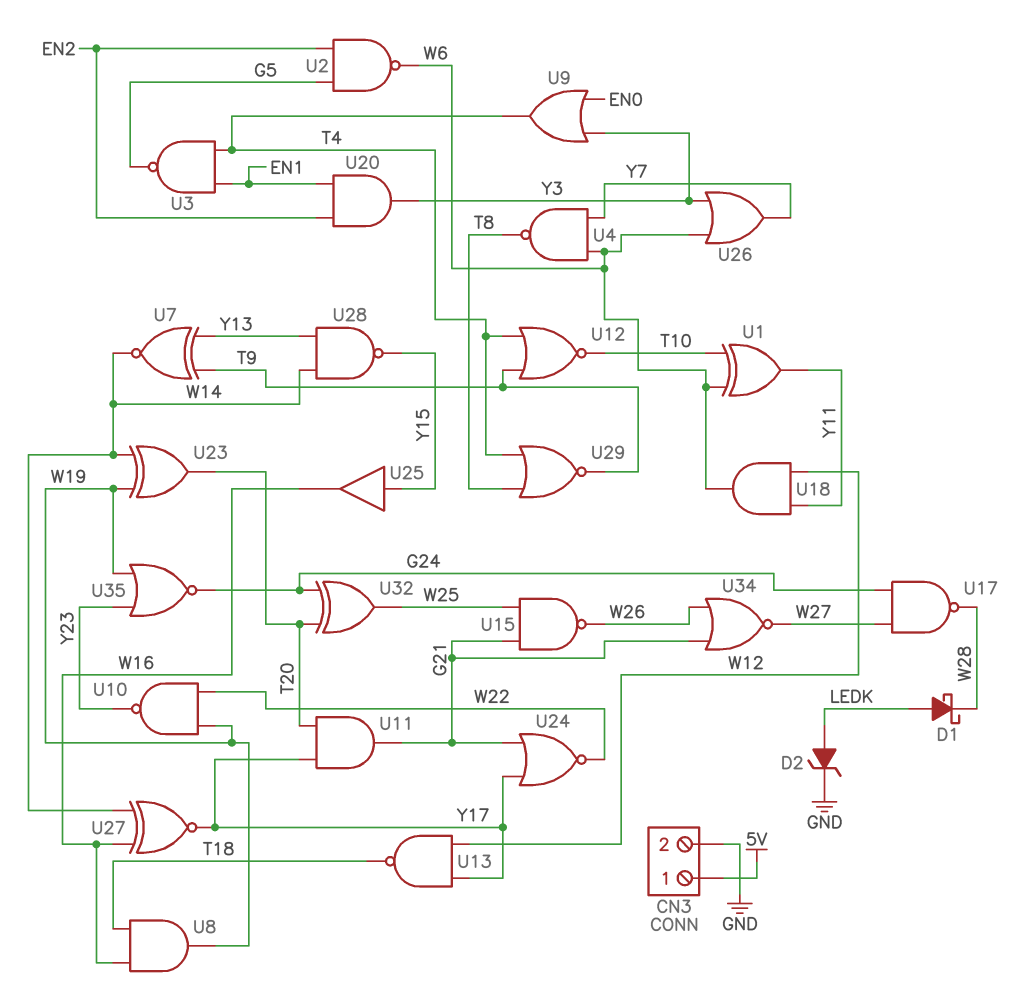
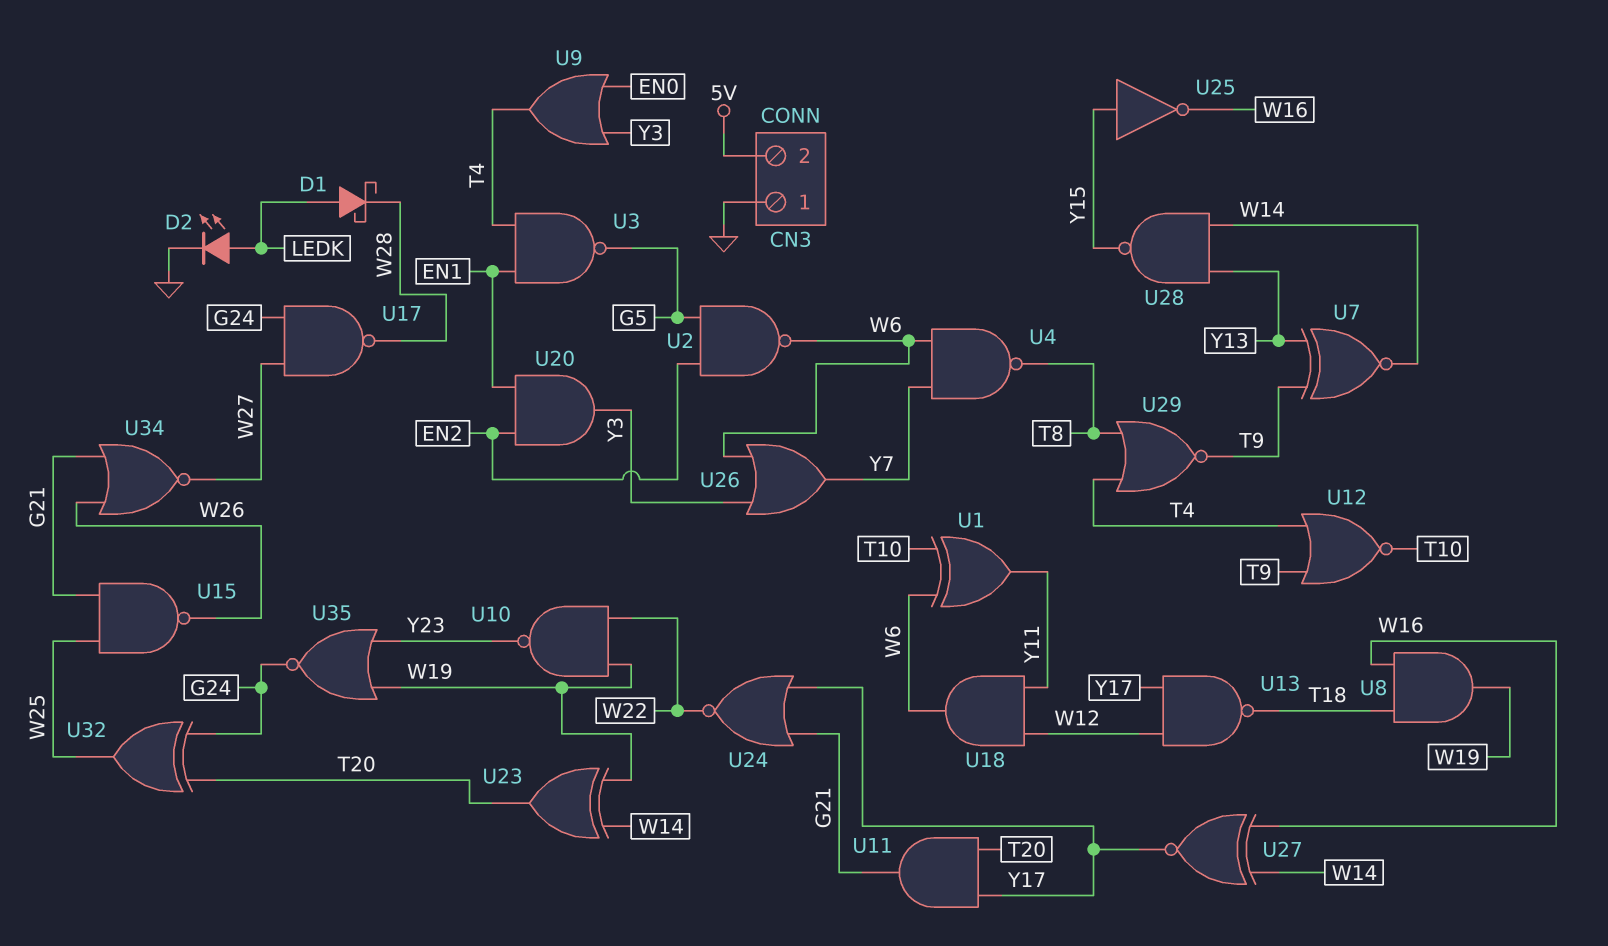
CN3 pin 1: 5V -> GND
CN3 pin 2: GND -> 5V
D2: zener (A LEDK, K GND) -> LED (A LEDK, K GND)
U25: buffer (in Y15, out W16) -> NOT (in Y15, out W16)

